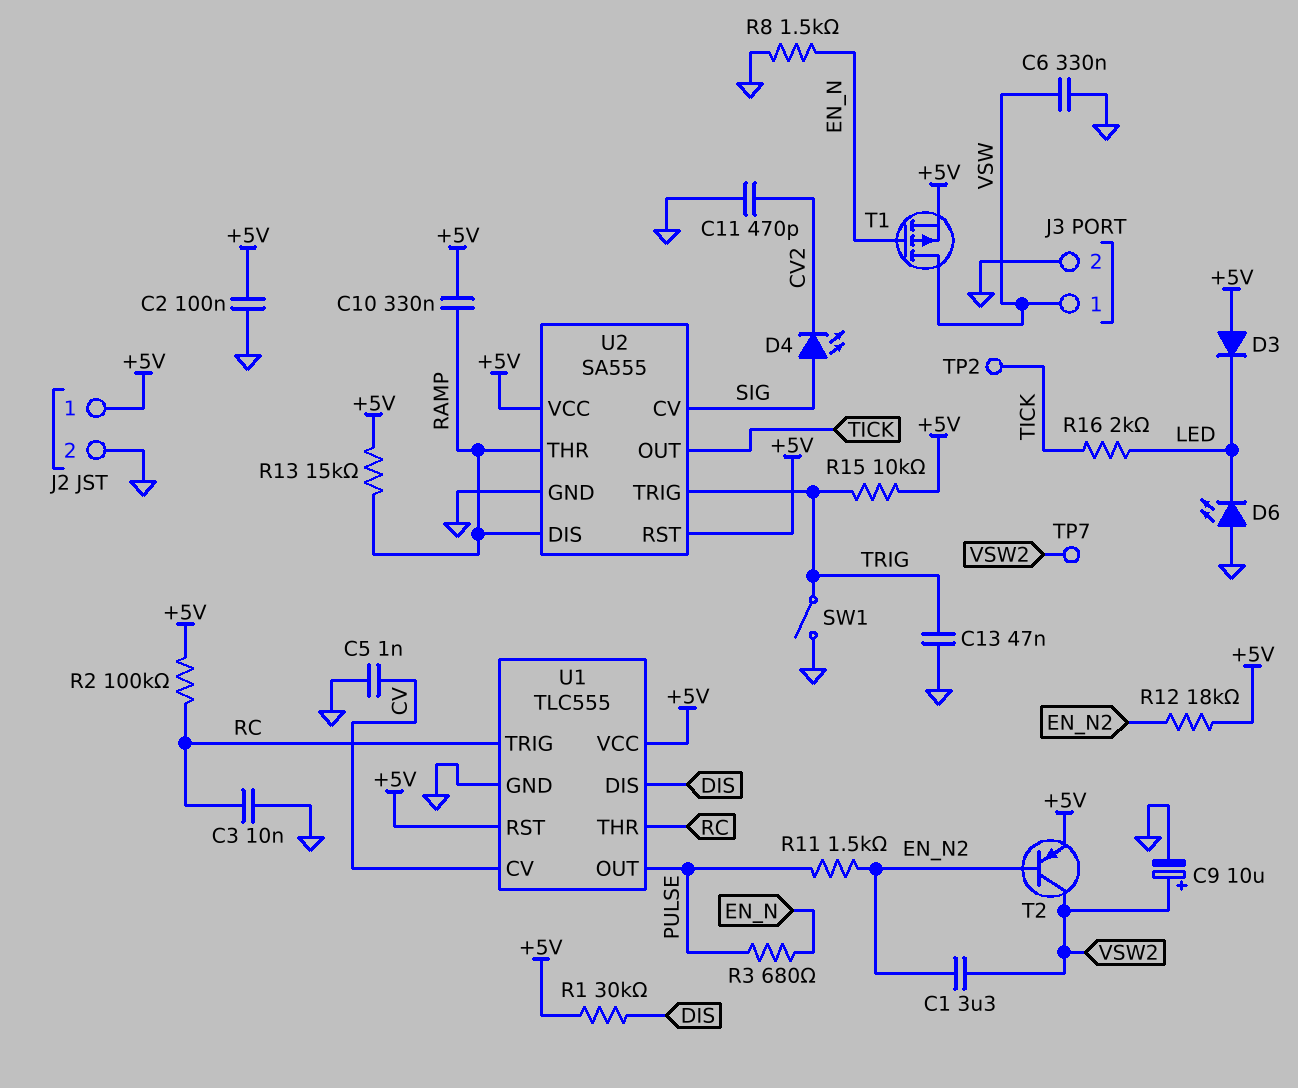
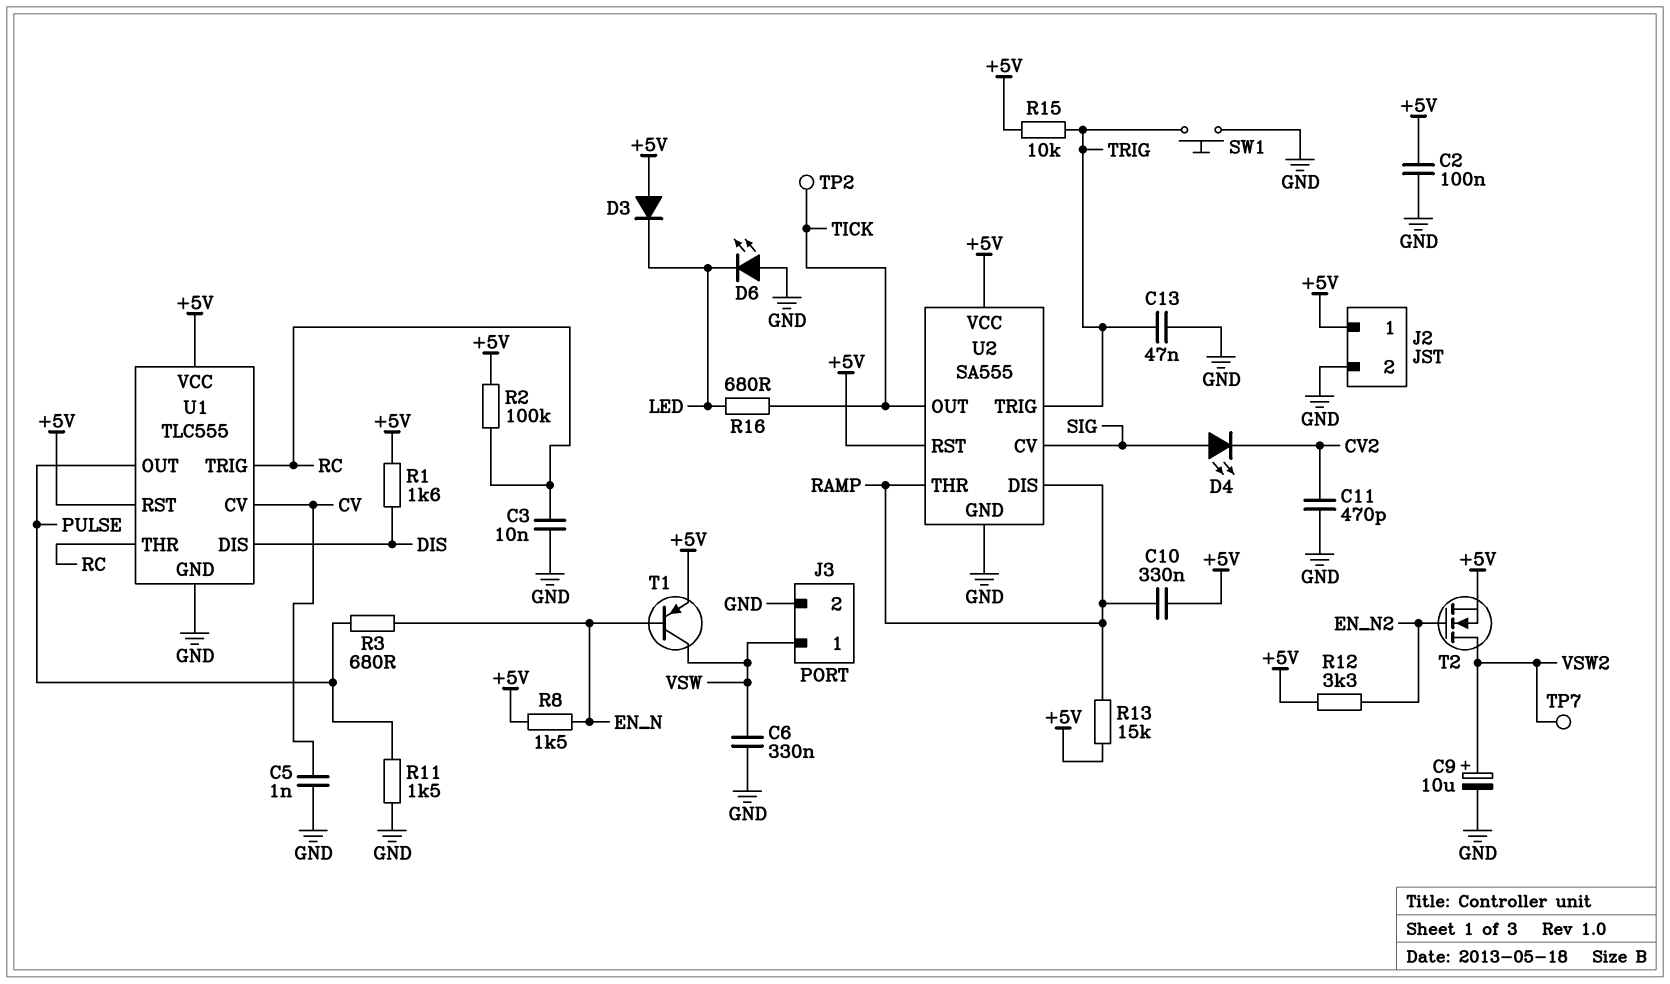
C1: 3.3uF (EN_N2, VSW2) -> none
R1: 30k (+5V, DIS) -> 1.6k (+5V, DIS)
R8: 1.5k (EN_N, GND) -> 1.5k (+5V, EN_N)
R11: 1.5k (EN_N2, PULSE) -> 1.5k (GND, PULSE)
R12: 18k (+5V, EN_N2) -> 3.3k (+5V, EN_N2)
R16: 2k (LED, TICK) -> 680 (LED, TICK)
SW1: switch (GND, TRIG) -> button (GND, TRIG)
T1: PMOS (G EN_N, D VSW, S +5V) -> PNP (B EN_N, C VSW, E +5V)
T2: PNP (B EN_N2, C VSW2, E +5V) -> NMOS (G EN_N2, D VSW2, S +5V)

